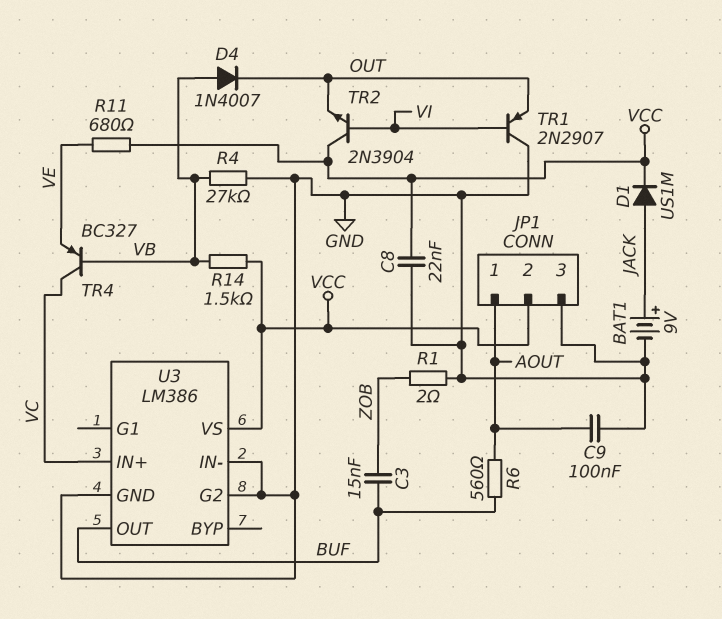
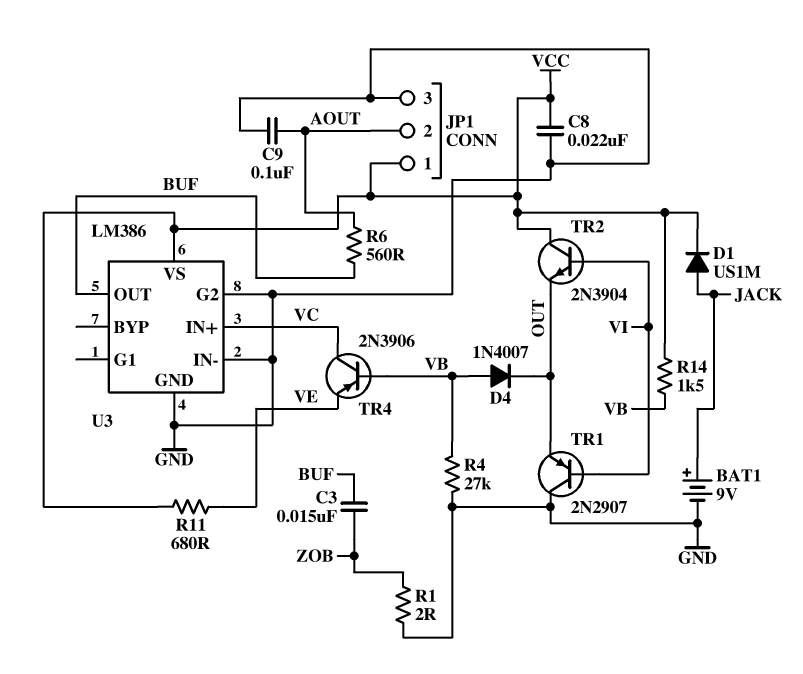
JP1 pin 1: AOUT -> VCC
JP1 pin 2: VCC -> AOUT
TR4: PNP BC327 (B VB, C VC, E VE) -> PNP 2N3906 (B VB, C VC, E VE)

